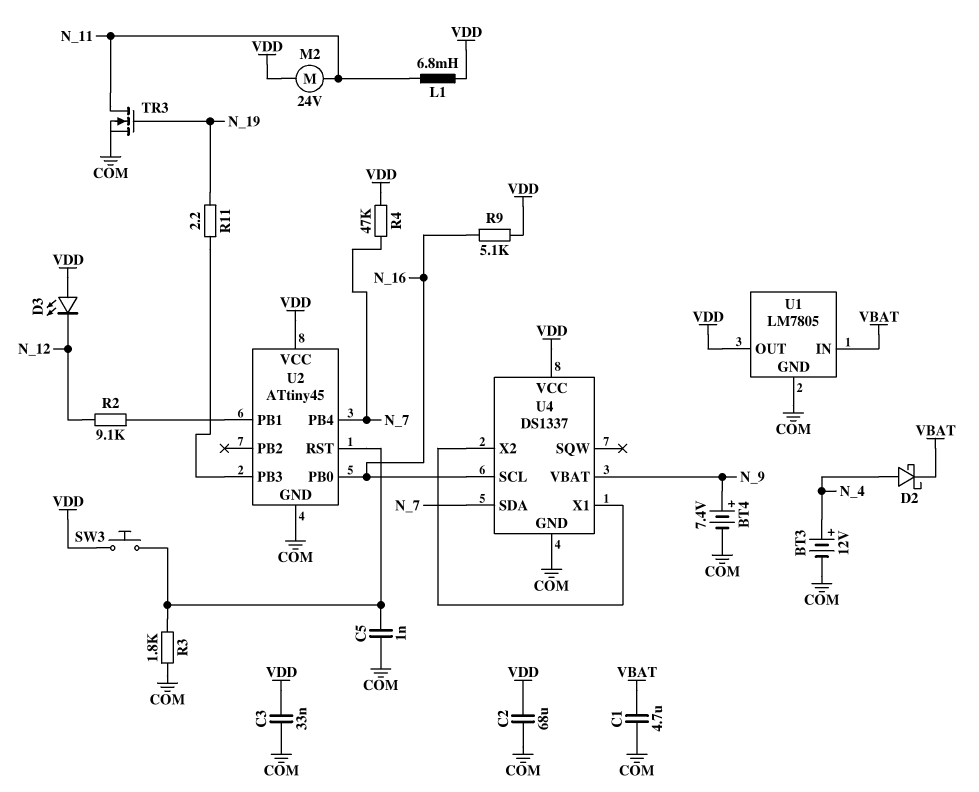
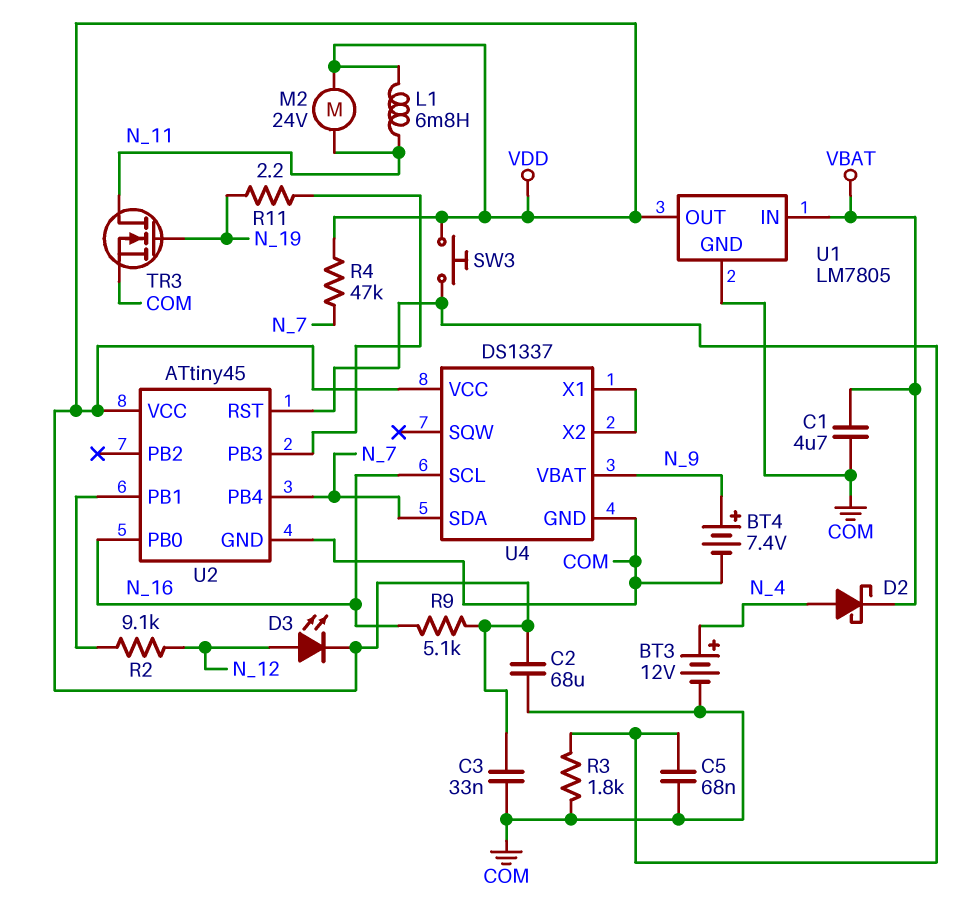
C5: 1nF (COM, U2/RST) -> 68nF (COM, U2/RST)
D3: LED (A VDD, K N_12) -> LED (A N_12, K VDD)

